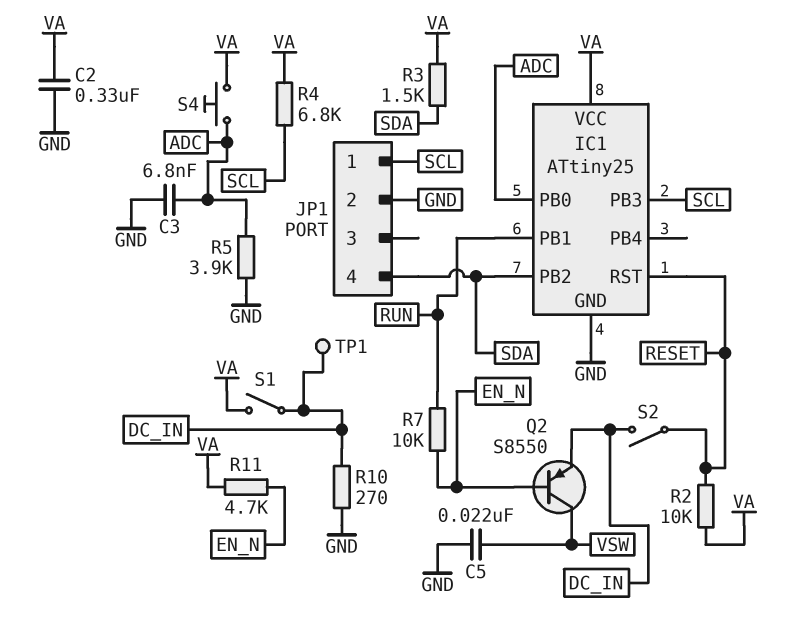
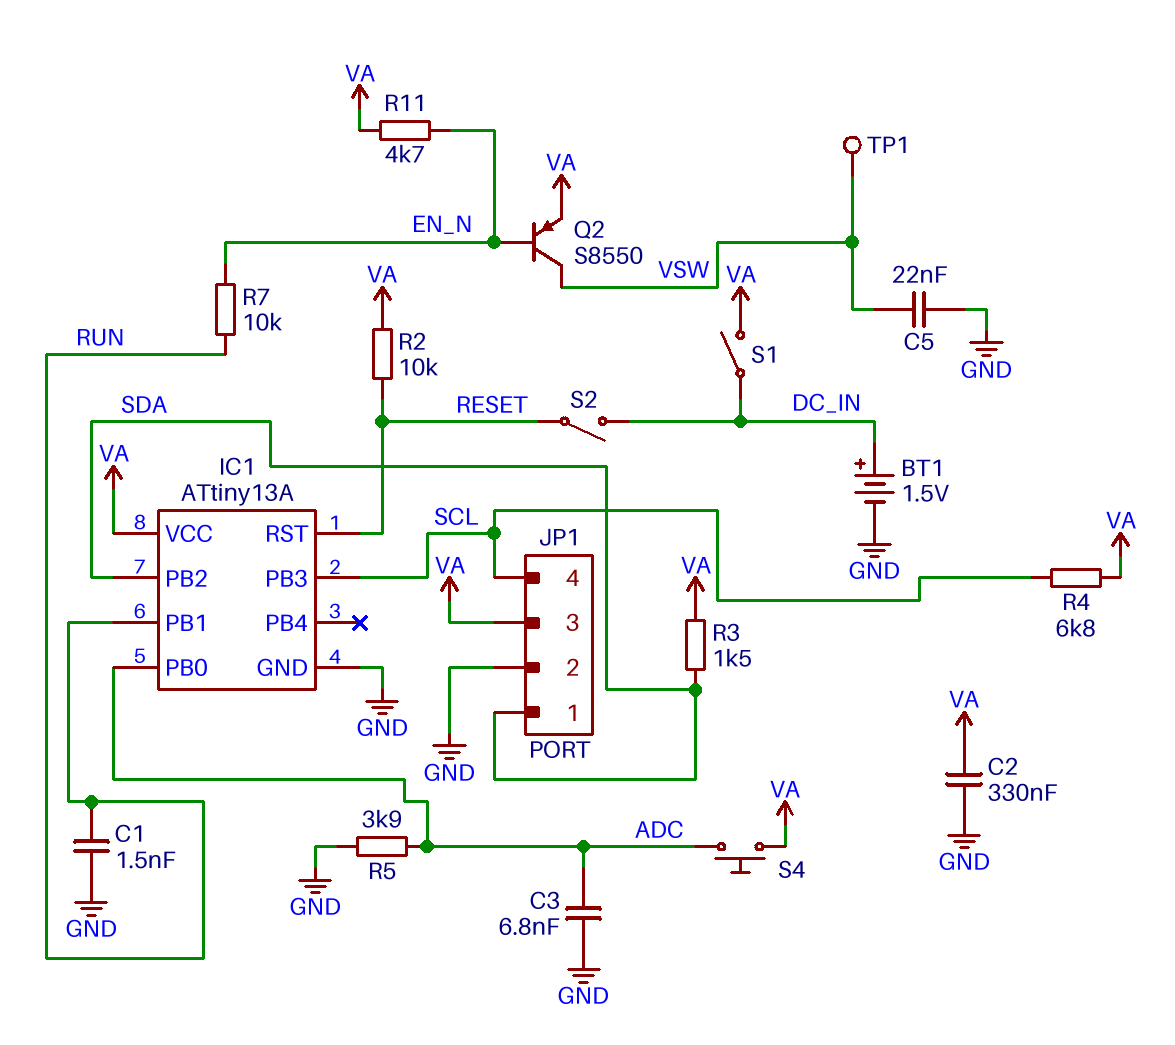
BT1: none -> 1.5V (plus DC_IN, minus GND)
C1: none -> 1.5nF (GND, RUN)
IC1: ATtiny25 -> ATtiny13A
JP1 pin 1: SCL -> SDA
JP1 pin 3: none -> VA
JP1 pin 4: SDA -> SCL
Q2: PNP S8550 (B EN_N, C VSW, E DC_IN) -> PNP S8550 (B EN_N, C VSW, E VA)
R10: 270 (DC_IN, GND) -> none
TP1: test point (DC_IN) -> test point (VSW)

